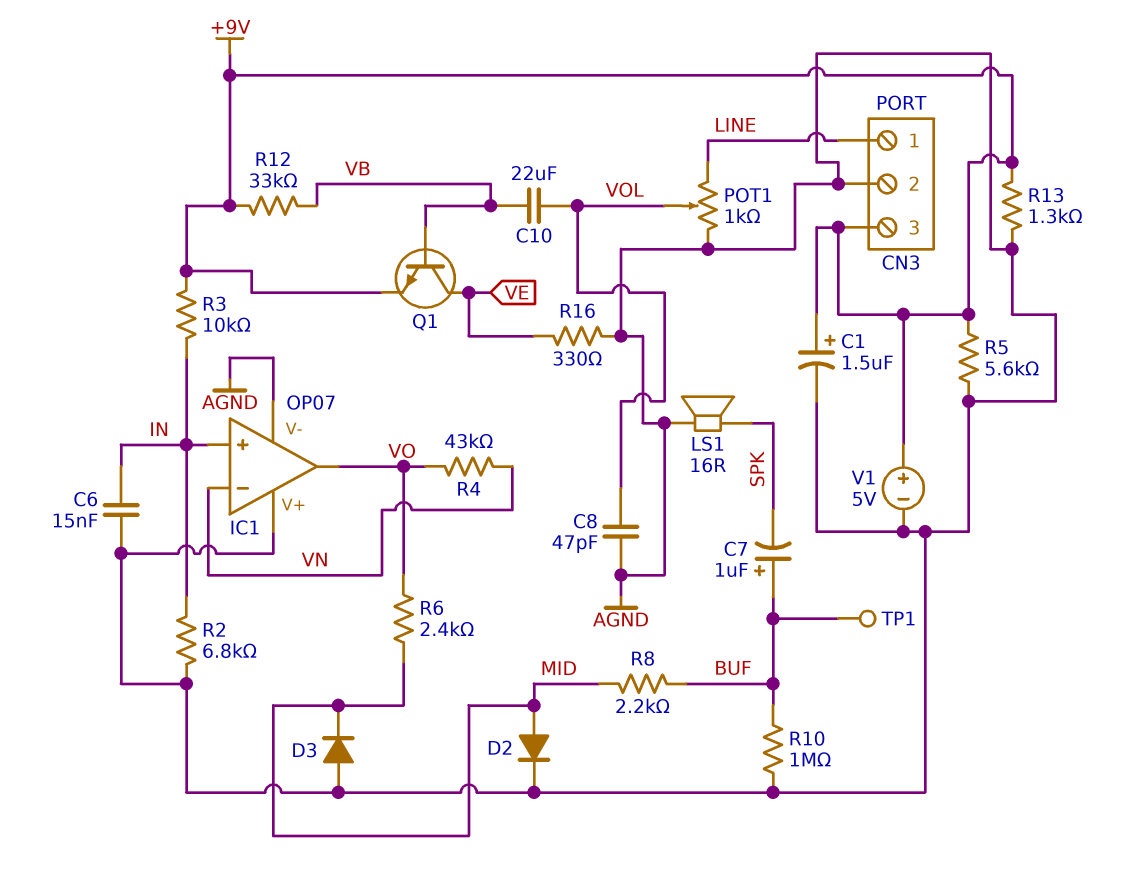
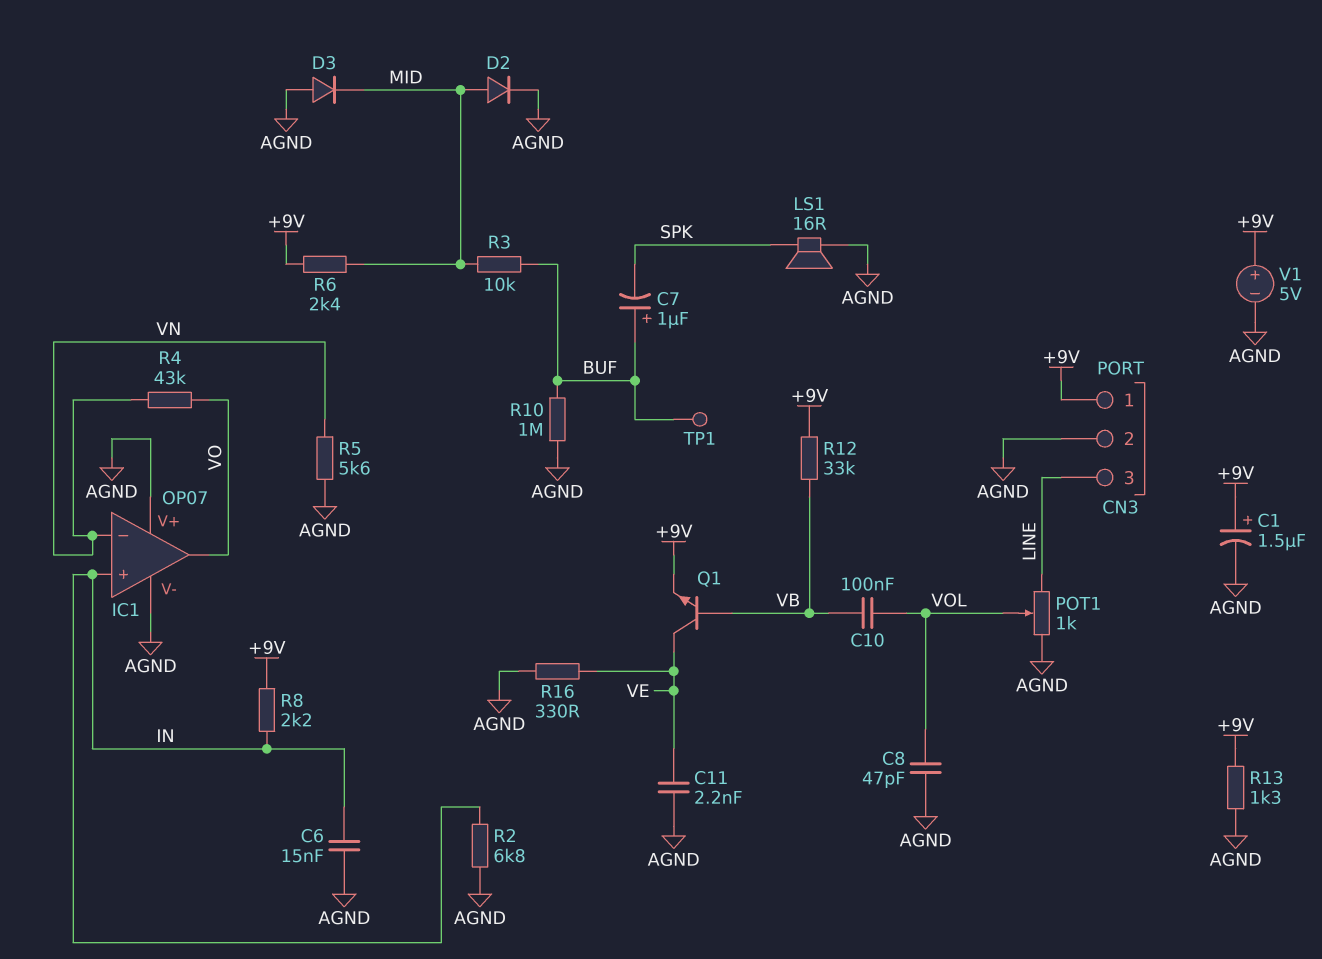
C10: 22uF (VB, VOL) -> 100nF (VB, VOL)
C11: none -> 2.2nF (AGND, VE)
CN3 pin 1: LINE -> +9V
CN3 pin 3: +9V -> LINE
R3: 10k (+9V, IN) -> 10k (BUF, MID)
R5: 5.6k (+9V, AGND) -> 5.6k (AGND, VN)
R6: 2.4k (MID, VO) -> 2.4k (+9V, MID)
R8: 2.2k (BUF, MID) -> 2.2k (+9V, IN)

